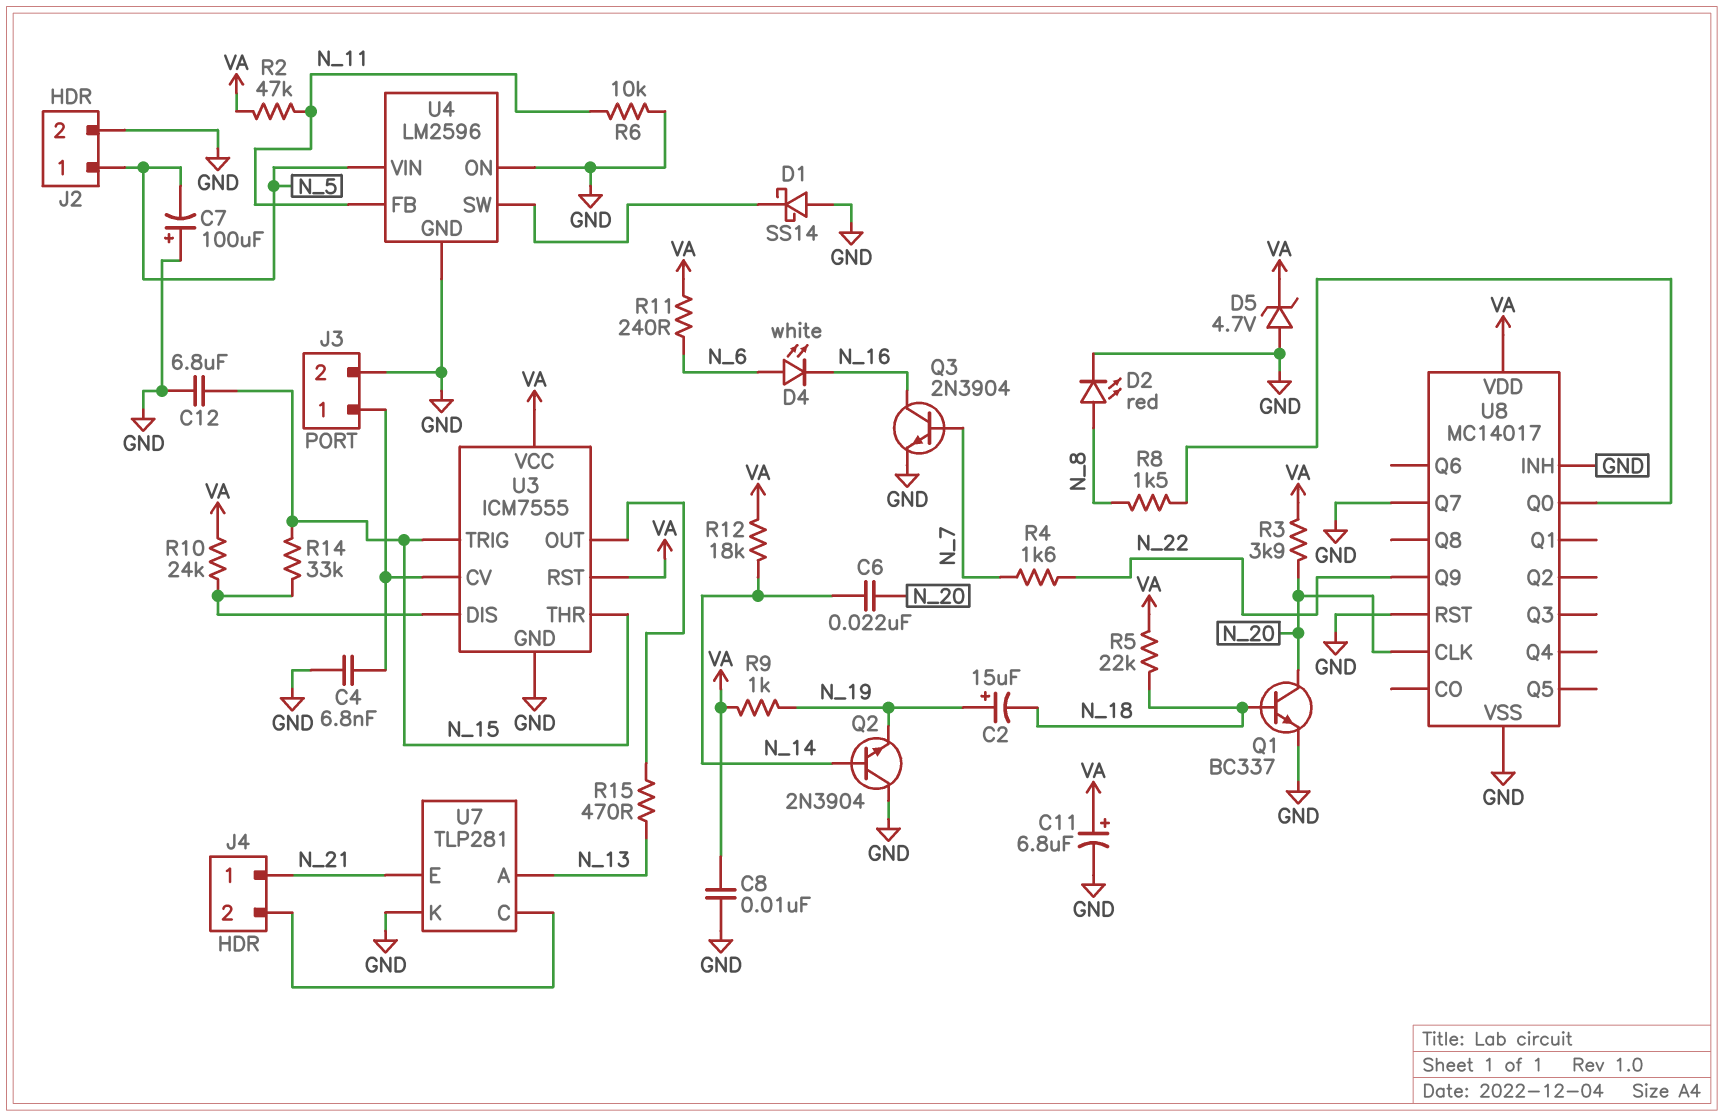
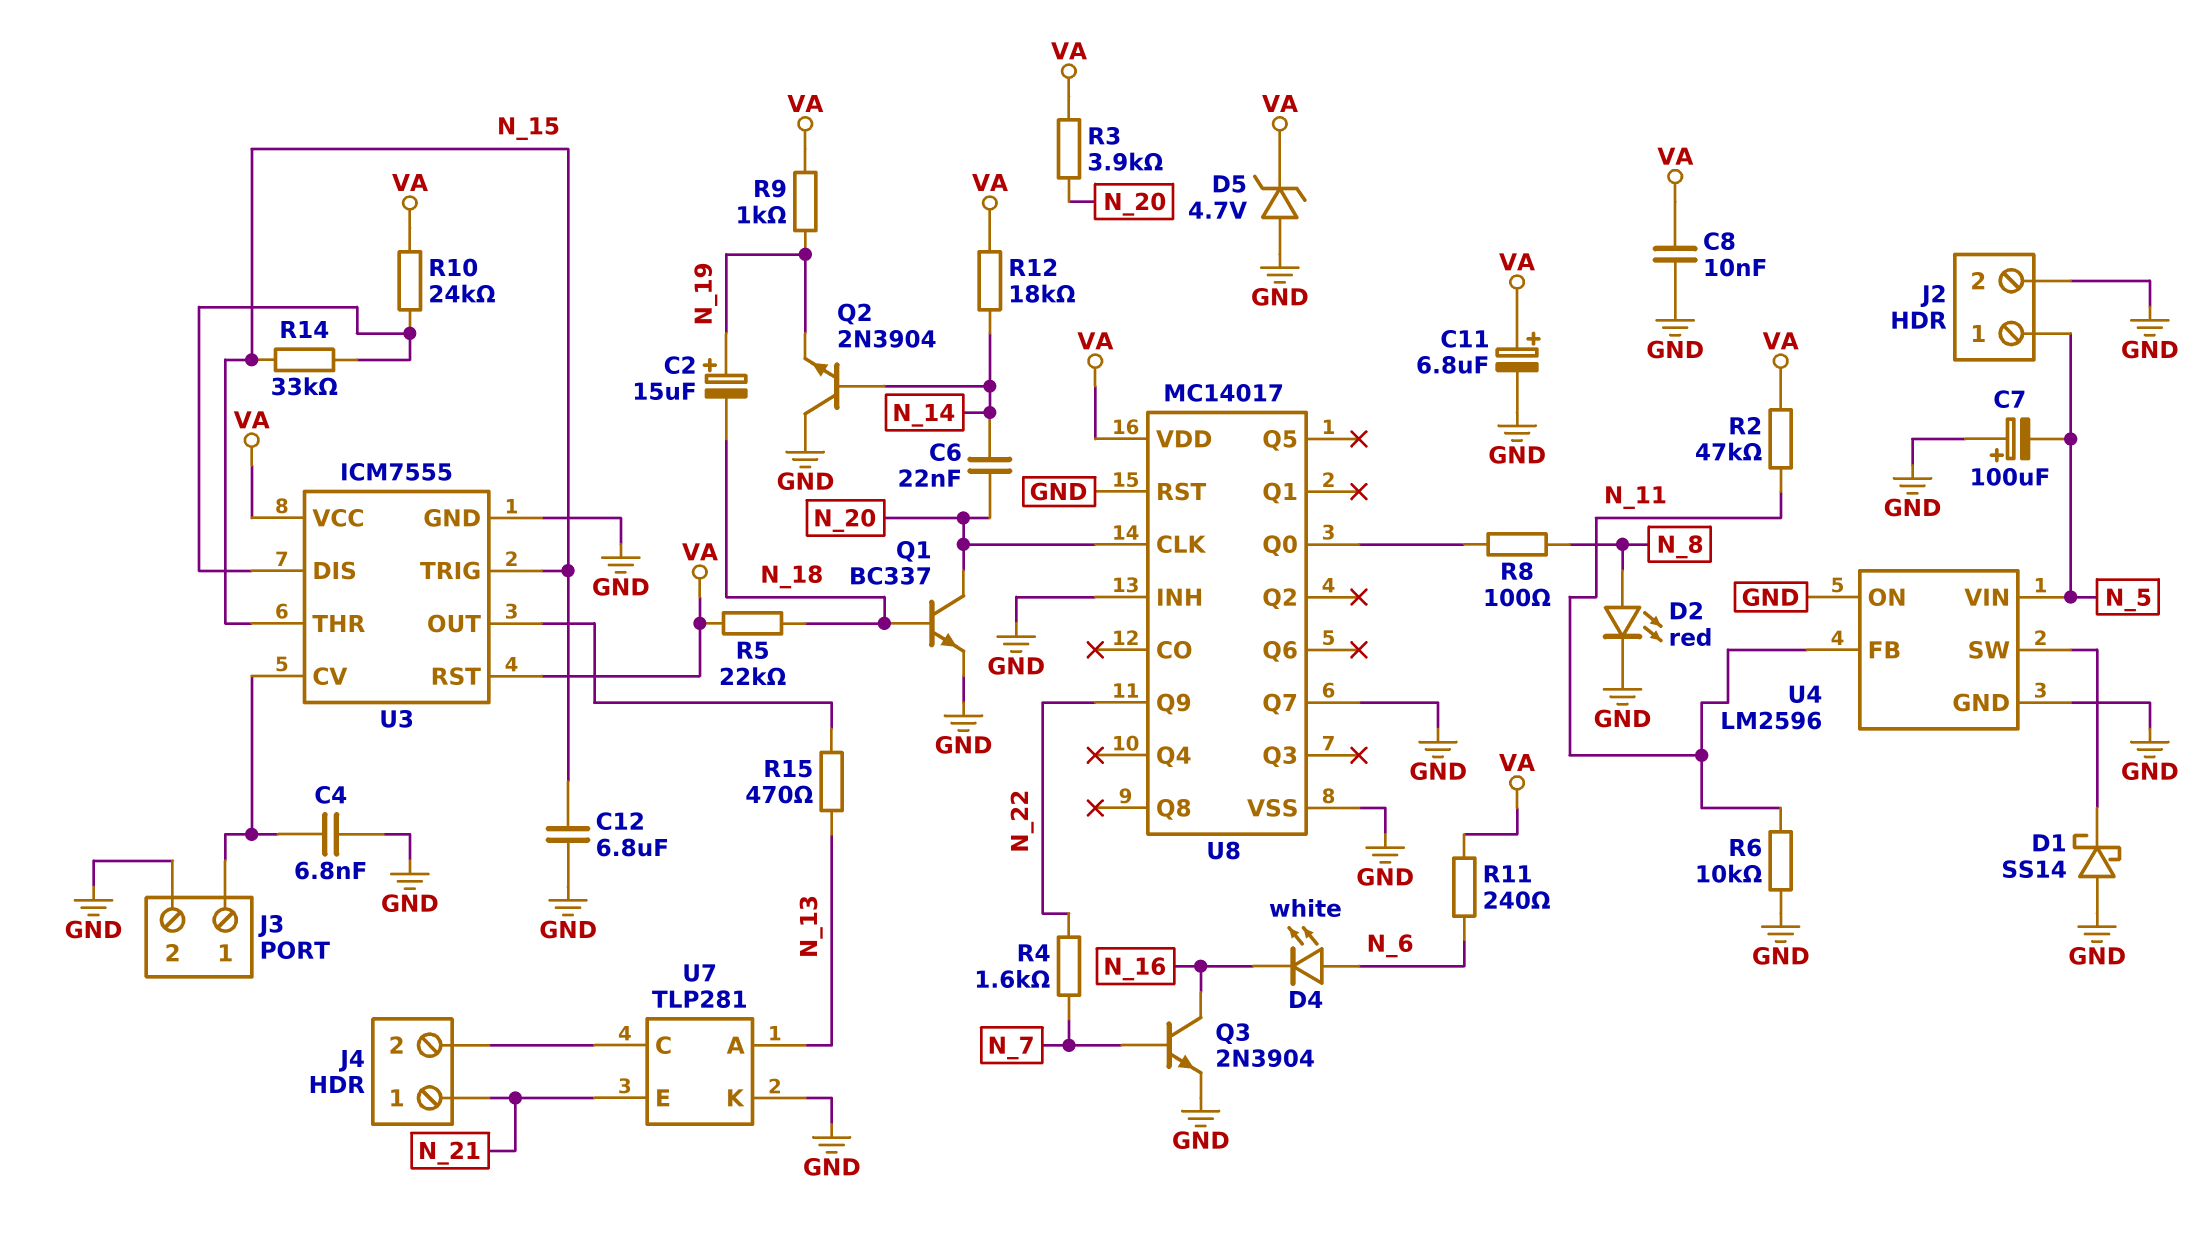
R8: 1.5k (N_8, U8/Q0) -> 100 (N_8, U8/Q0)

